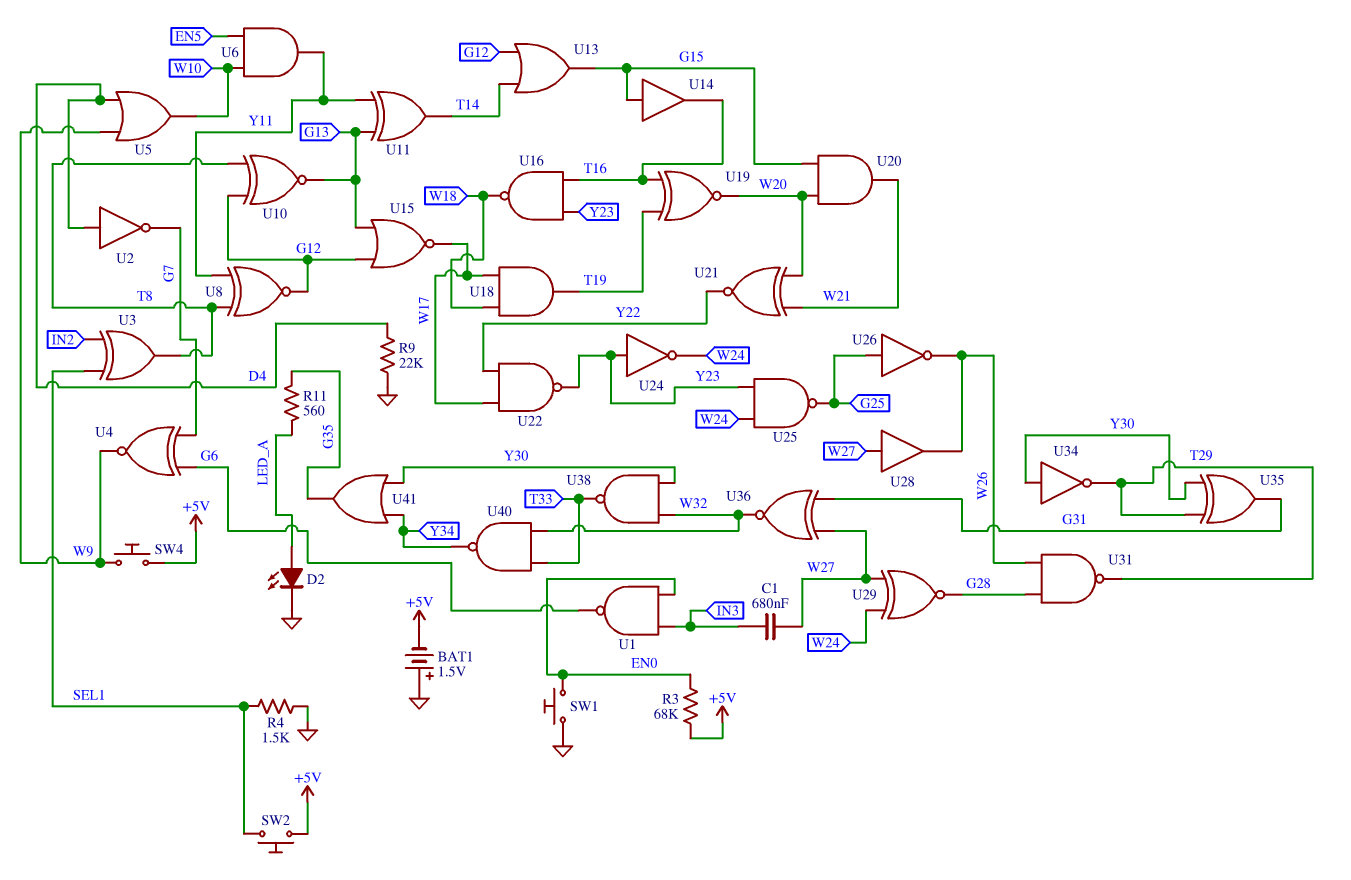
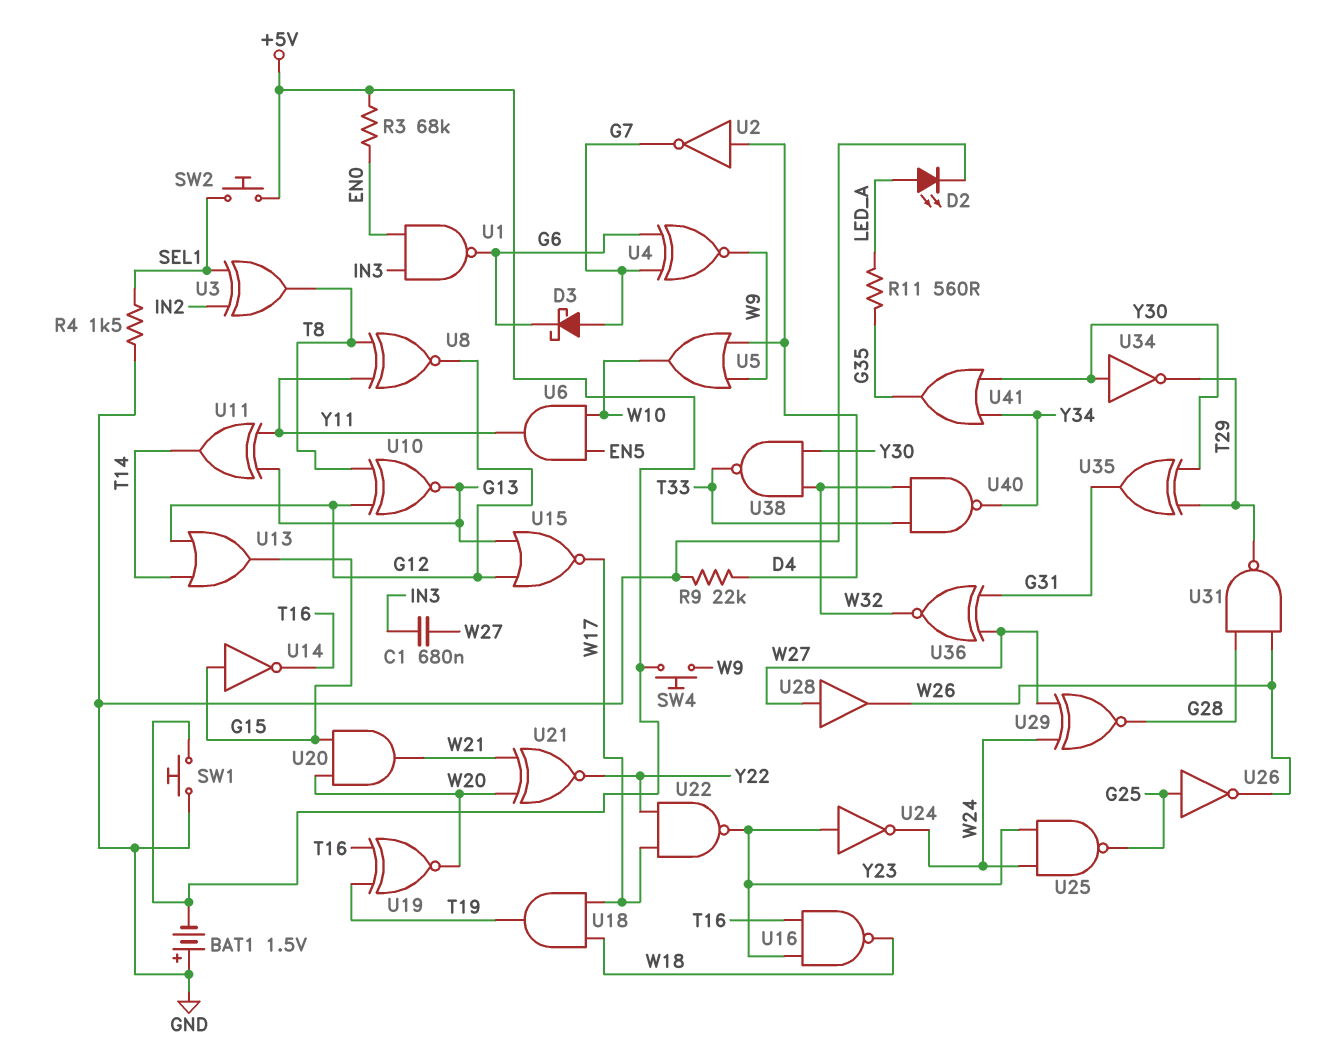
D3: none -> schottky (A G7, K G6)
SW1: button (EN0, GND) -> button (+5V, GND)
U14: buffer (in G15, out T16) -> NOT (in G15, out T16)

